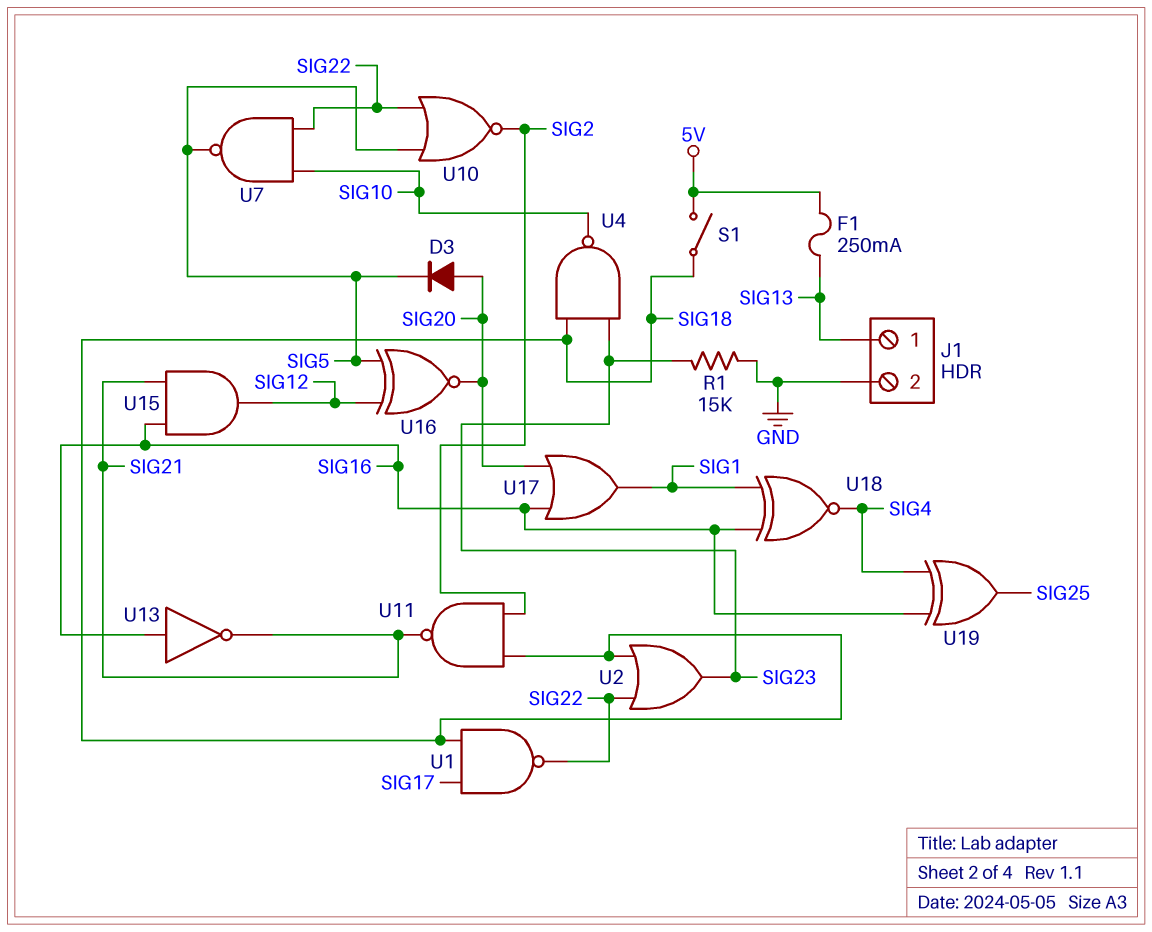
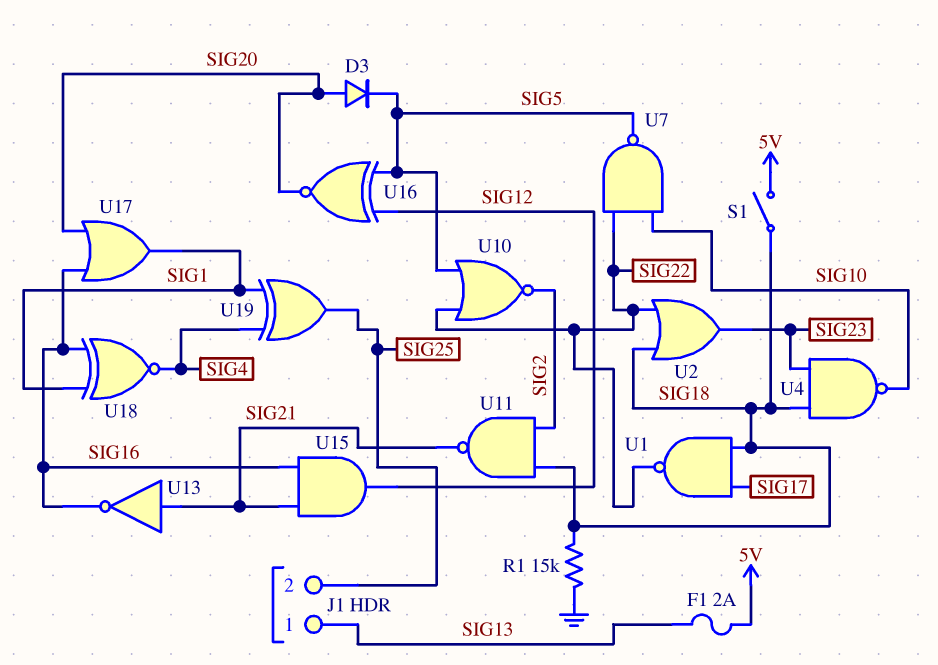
F1: 250mA (5V, SIG13) -> 2A (5V, SIG13)
J1 pin 2: GND -> SIG25
R1: 15k (GND, SIG23) -> 15k (GND, SIG18)
U13: NOT (in SIG16, out SIG21) -> NOT (in SIG21, out SIG16)
U19: XOR (in SIG4, in SIG16, out SIG25) -> XOR (in SIG1, in SIG4, out SIG25)

